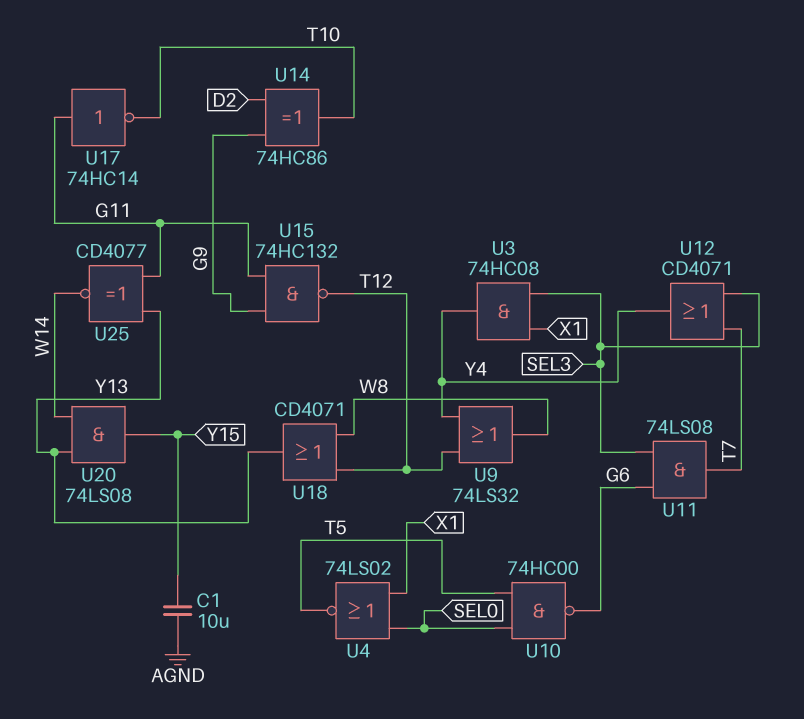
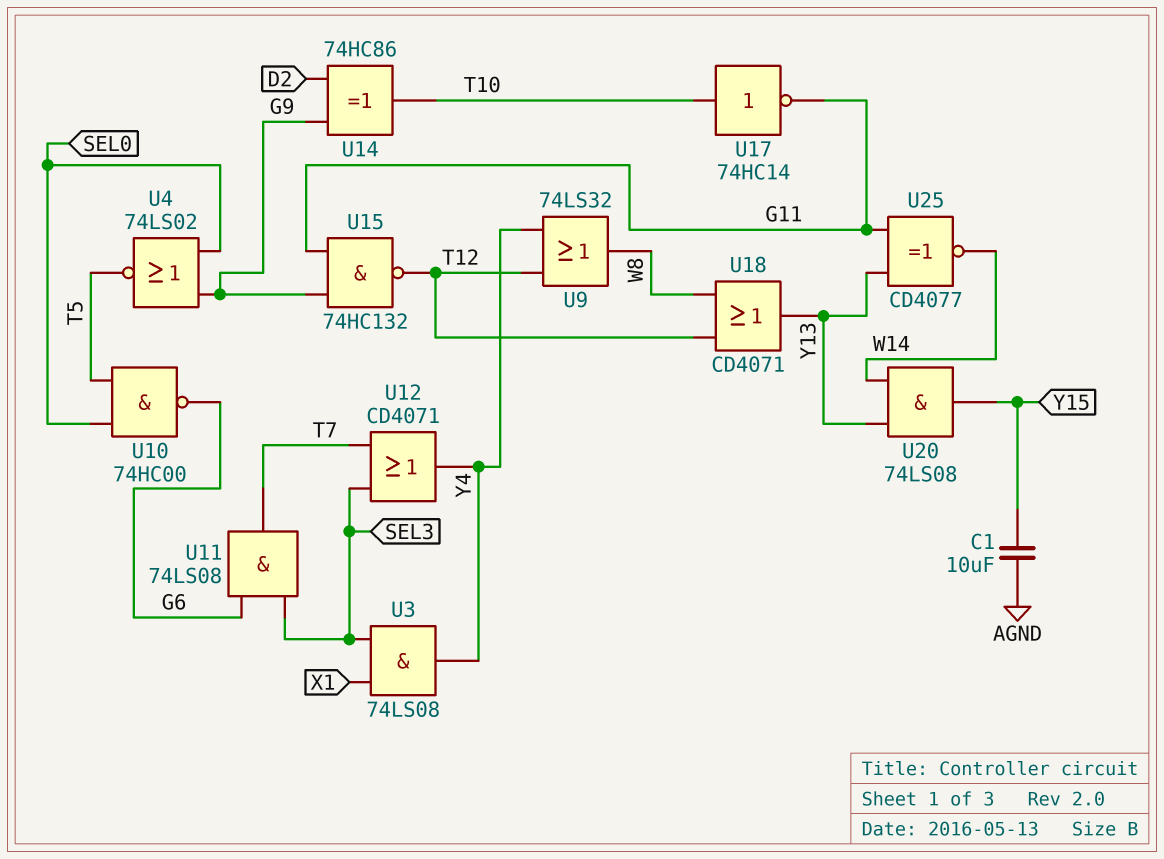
U3: AND 74HC08 (in SEL3, in X1, out Y4) -> AND 74LS08 (in SEL3, in X1, out Y4)
U4: NOR 74LS02 (in SEL0, in X1, out T5) -> NOR 74LS02 (in G9, in SEL0, out T5)
U17: NOT 74HC14 (in G11, out T10) -> NOT 74HC14 (in T10, out G11)

